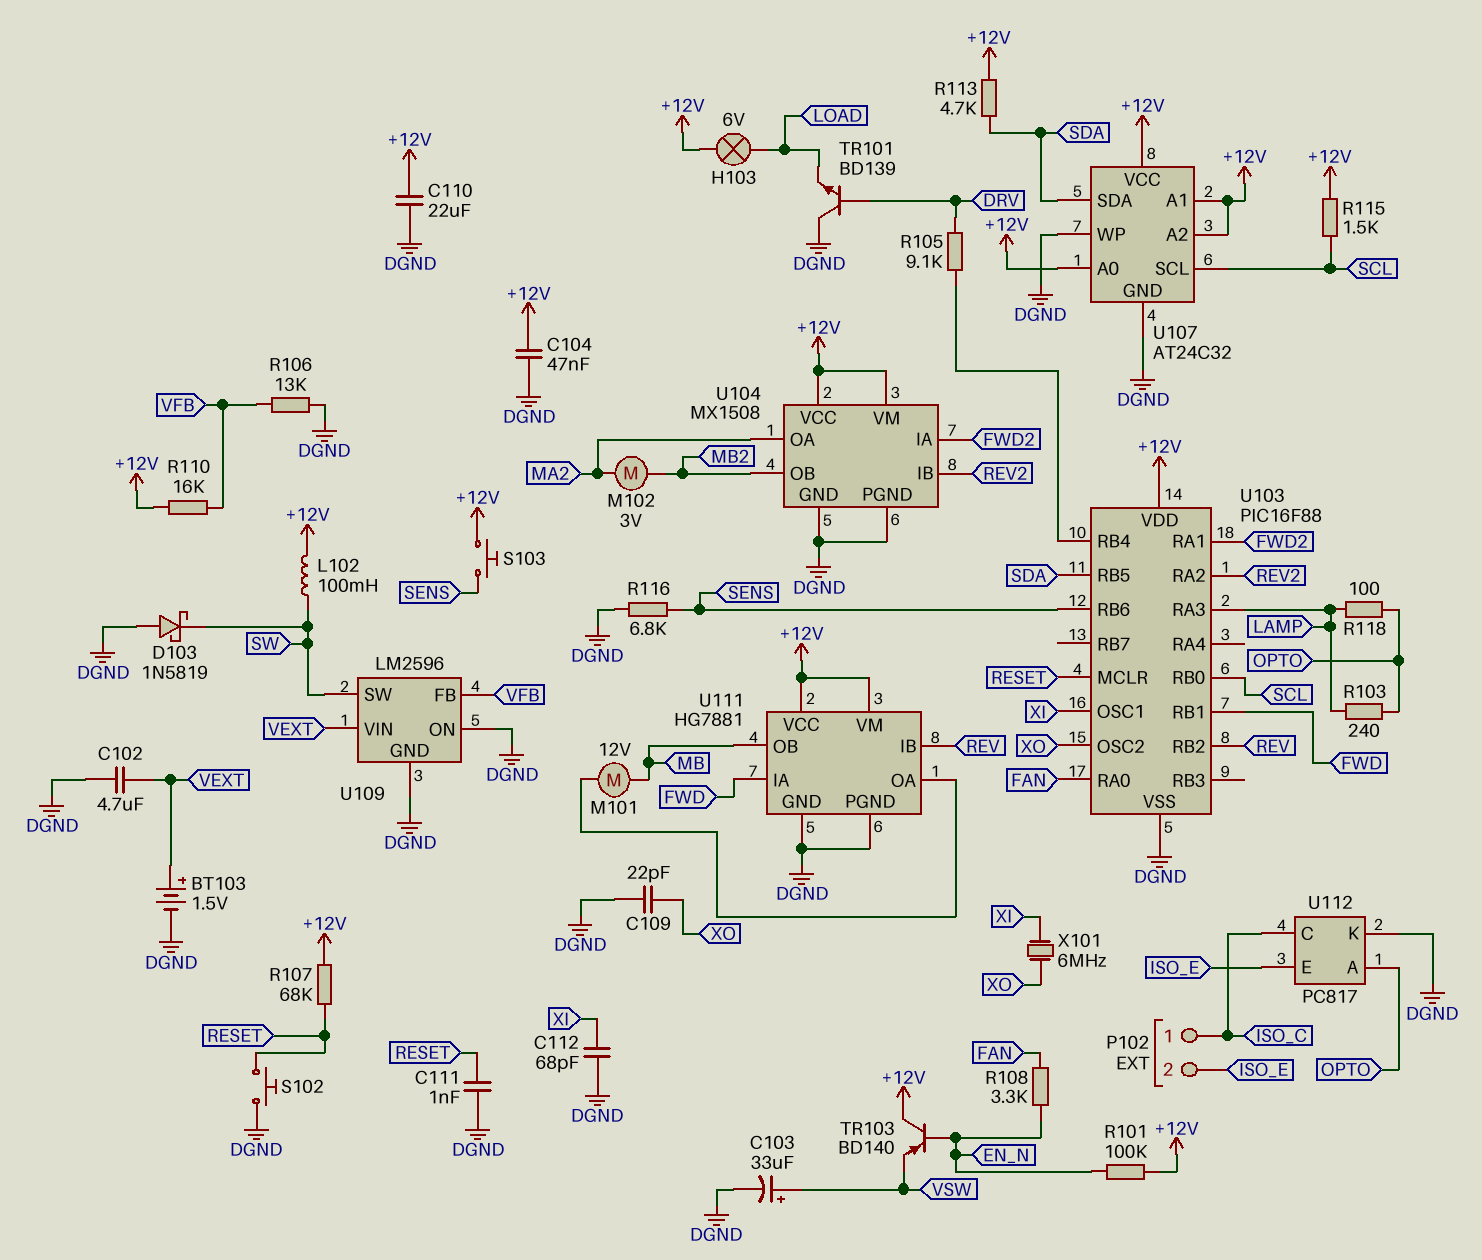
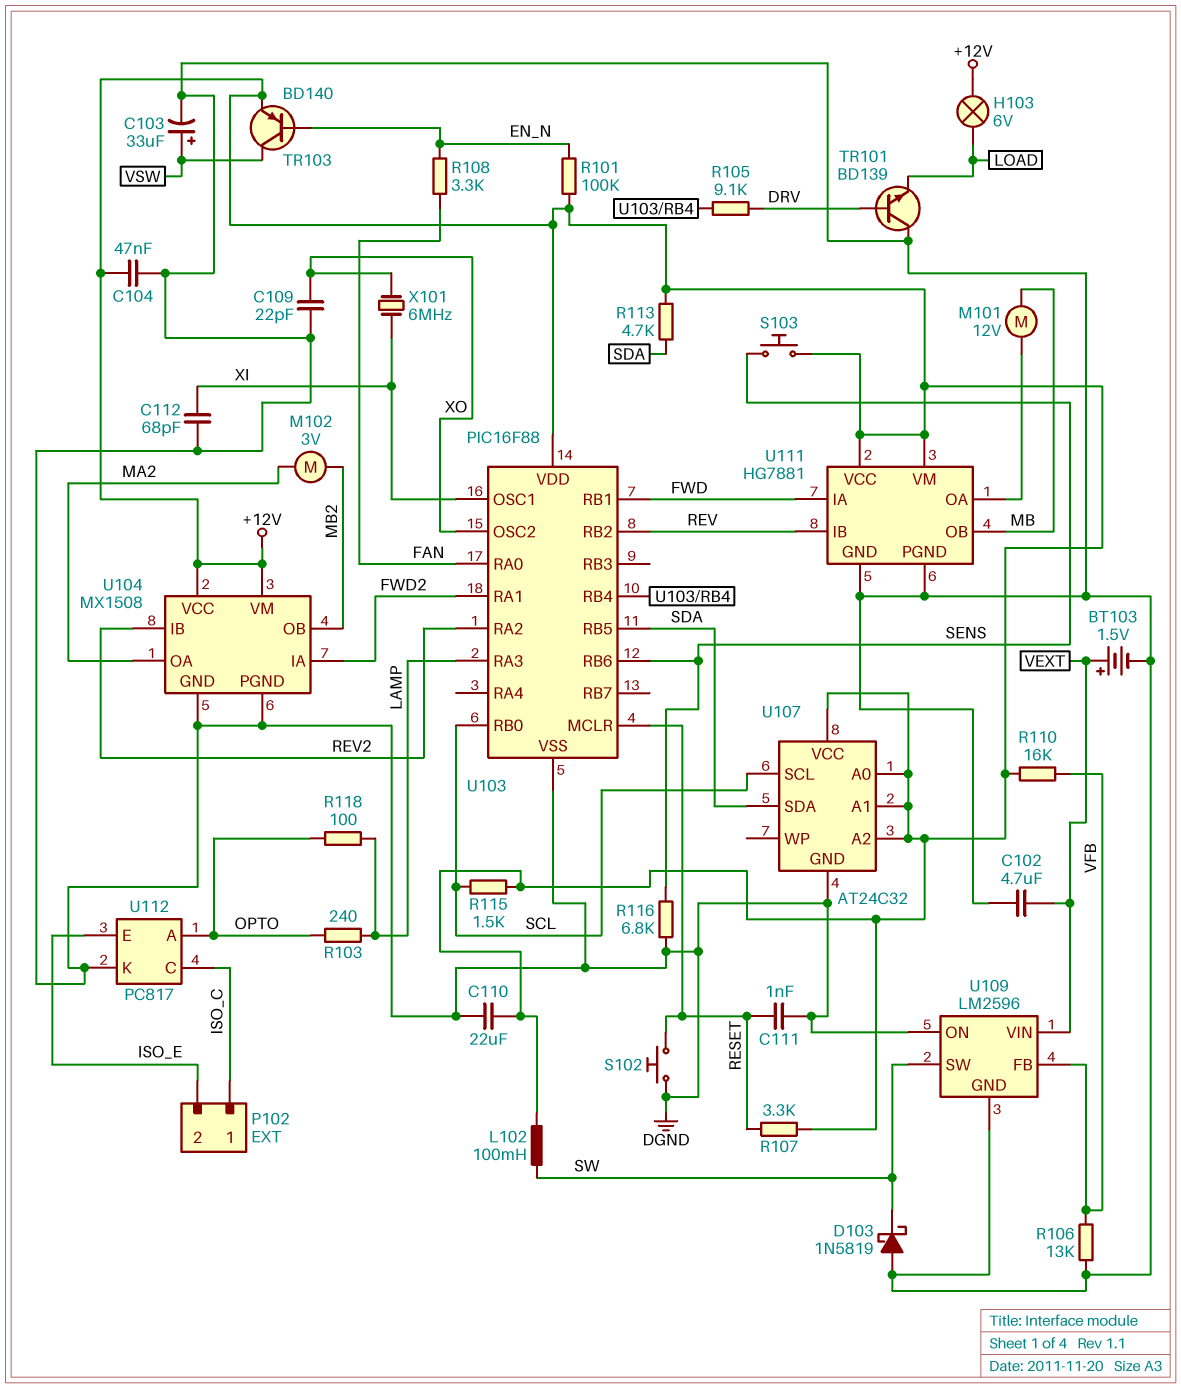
R107: 68k (+12V, RESET) -> 3.3k (+12V, RESET)
TR103: PNP BD140 (B EN_N, C +12V, E VSW) -> PNP BD140 (B EN_N, C VSW, E +12V)
U107 pin WP: DGND -> none

